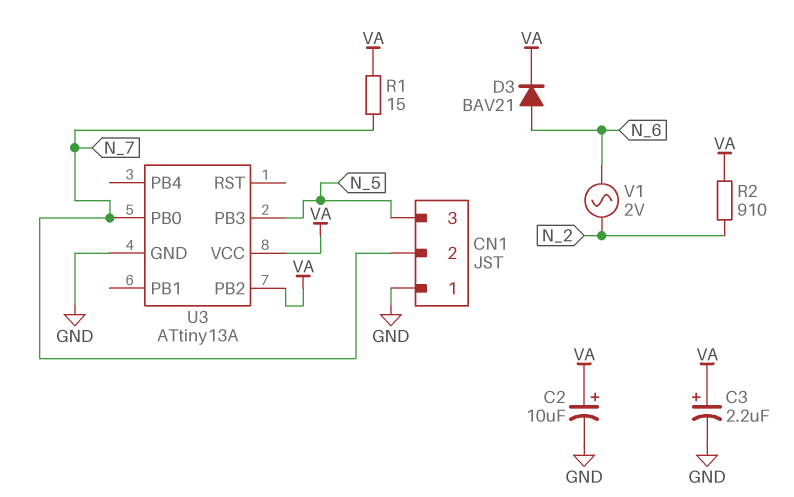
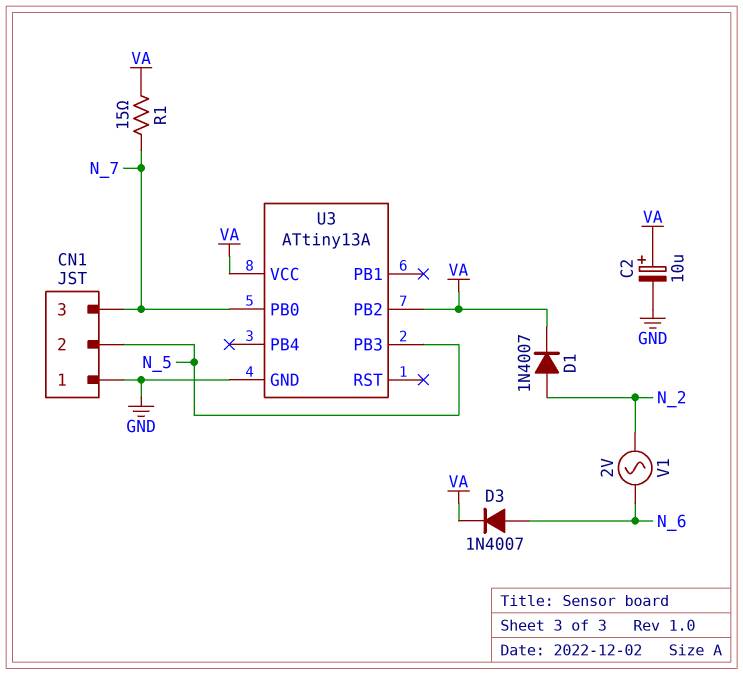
C3: 2.2uF (plus VA, minus GND) -> none
CN1 pin 2: N_7 -> N_5
CN1 pin 3: N_5 -> N_7
D1: none -> diode 1N4007 (A N_2, K VA)
D3: diode BAV21 (A N_6, K VA) -> diode 1N4007 (A N_6, K VA)
R2: 910 (N_2, VA) -> none

